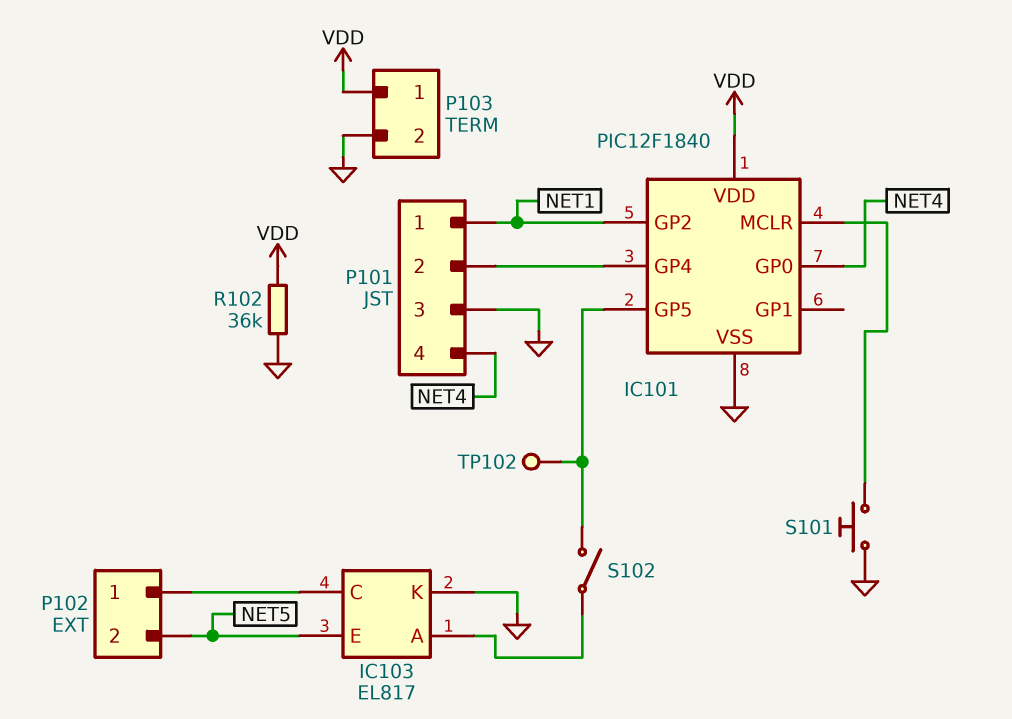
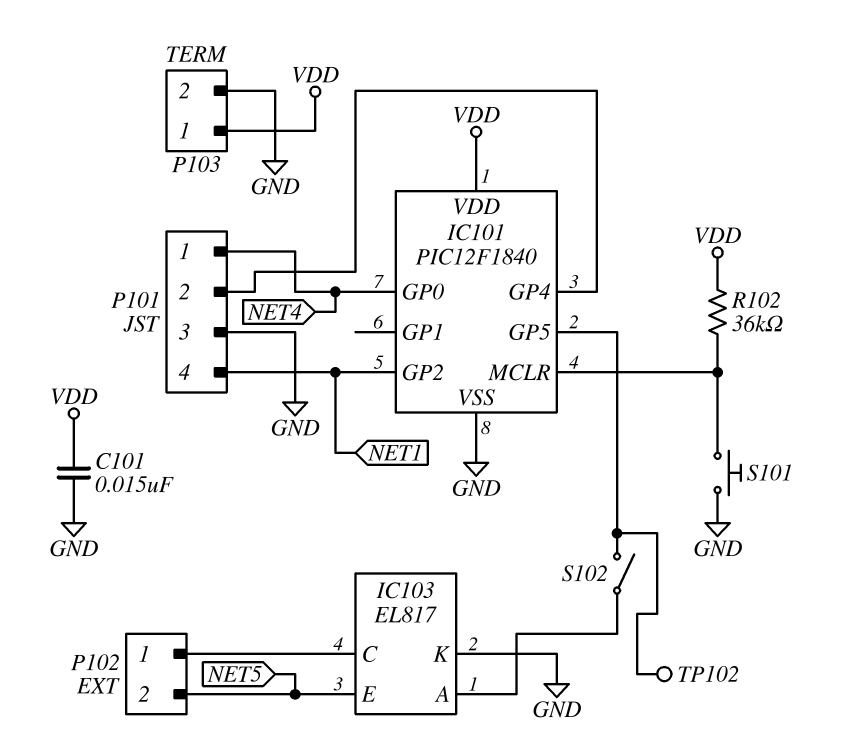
C101: none -> 15nF (GND, VDD)
P101 pin 1: NET1 -> NET4
P101 pin 4: NET4 -> NET1
R102: 36k (GND, VDD) -> 36k (IC101/MCLR, VDD)

